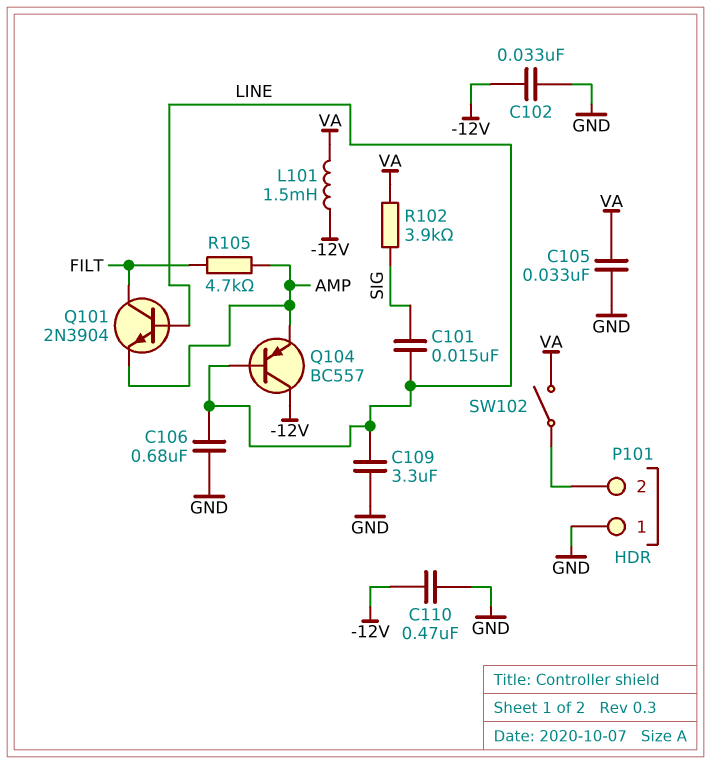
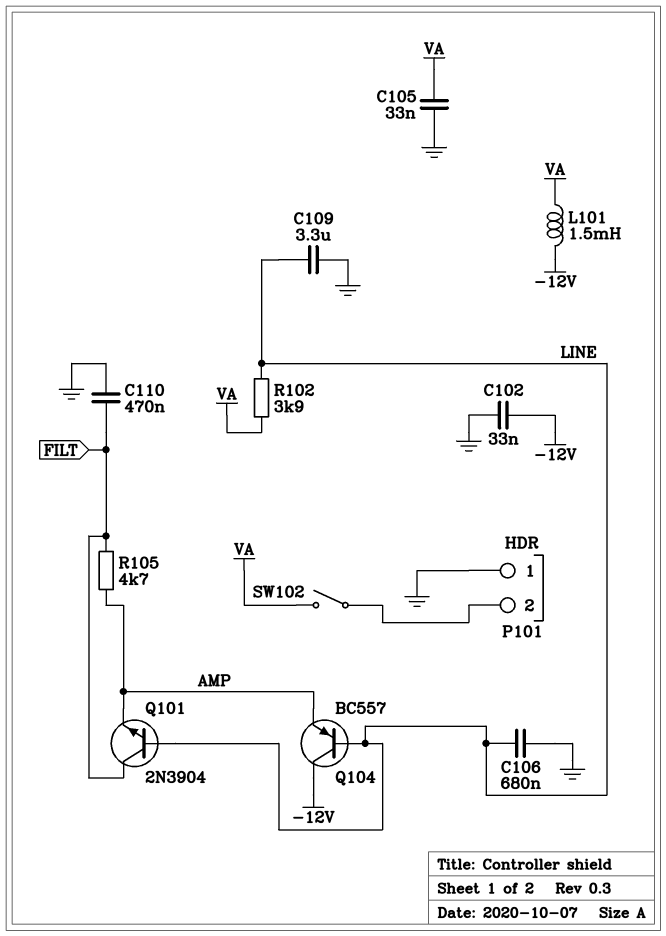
C101: 15nF (LINE, SIG) -> none
C110: 470nF (-12V, GND) -> 470nF (FILT, GND)
R102: 3.9k (SIG, VA) -> 3.9k (LINE, VA)

